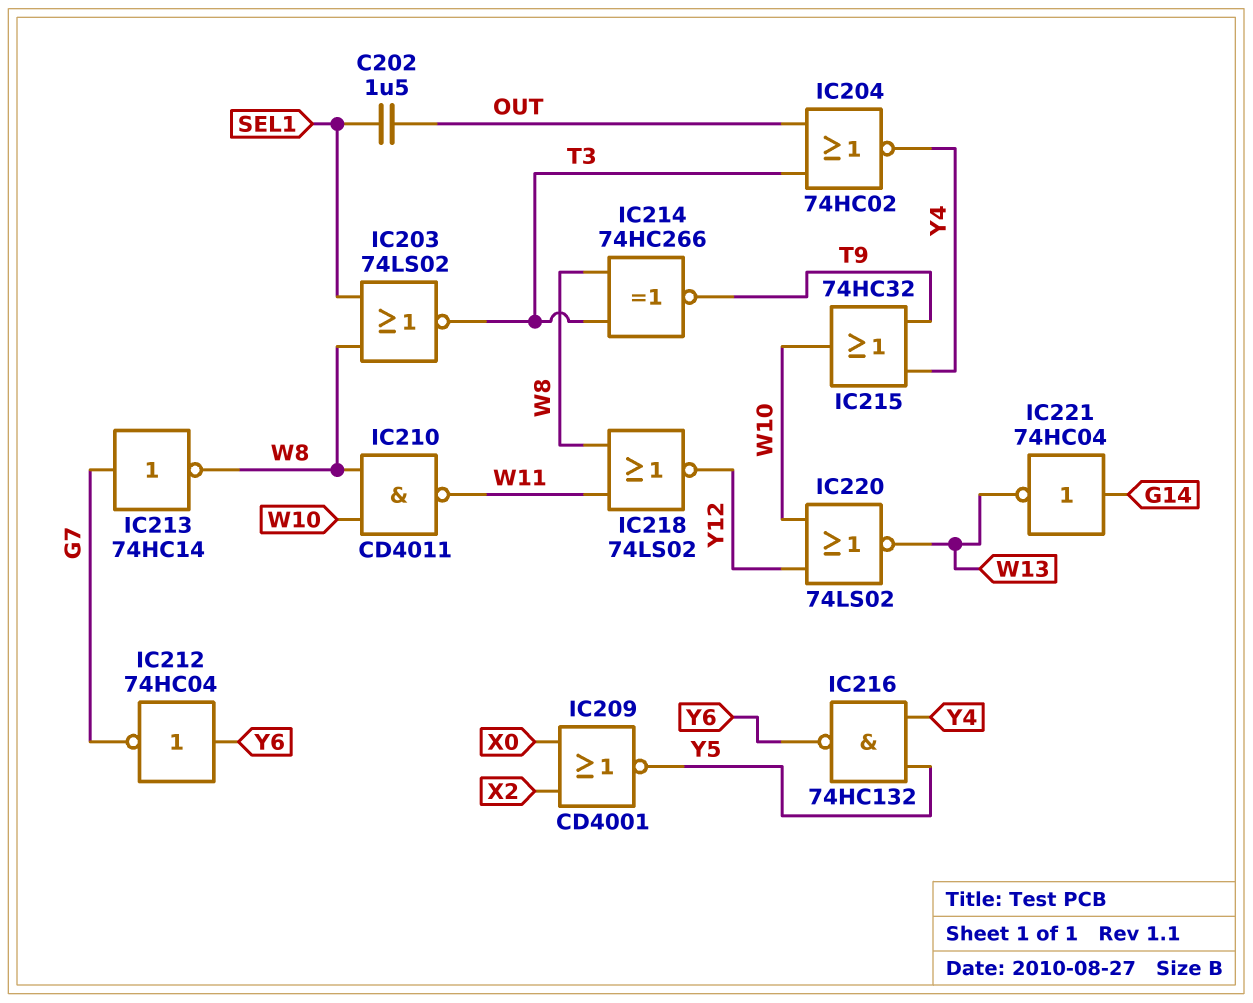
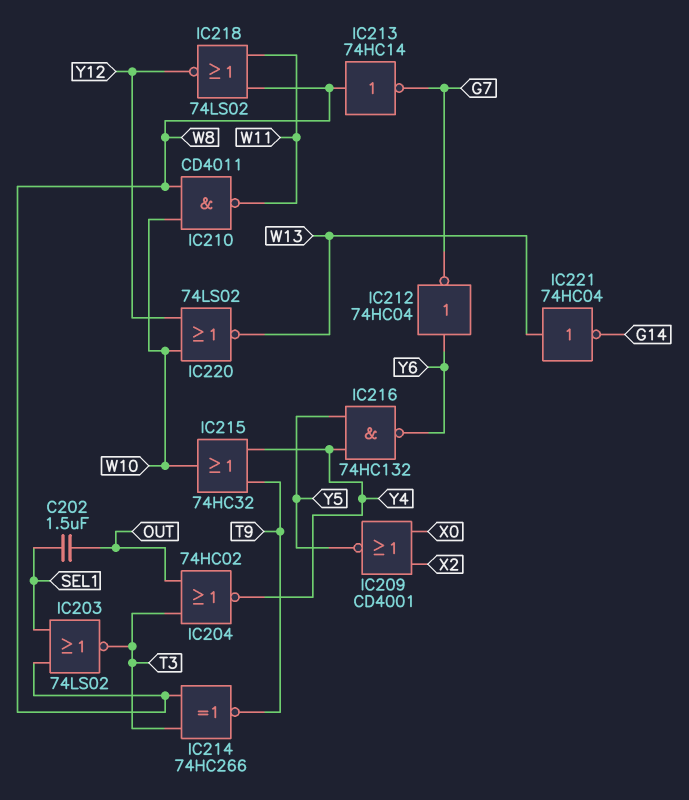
IC213: NOT 74HC14 (in G7, out W8) -> NOT 74HC14 (in W8, out G7)
IC221: NOT 74HC04 (in G14, out W13) -> NOT 74HC04 (in W13, out G14)

